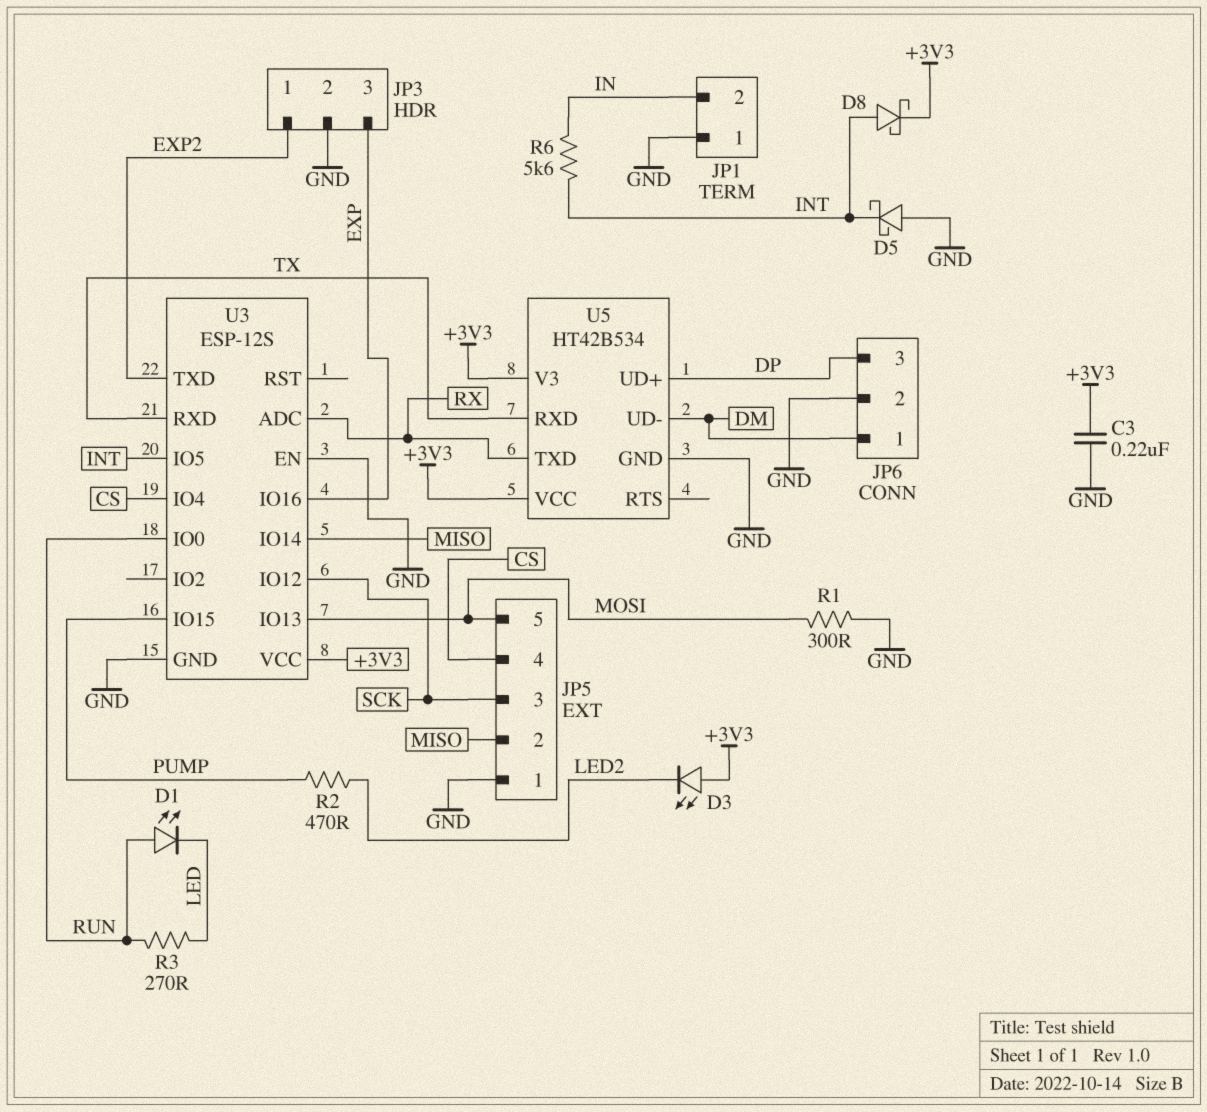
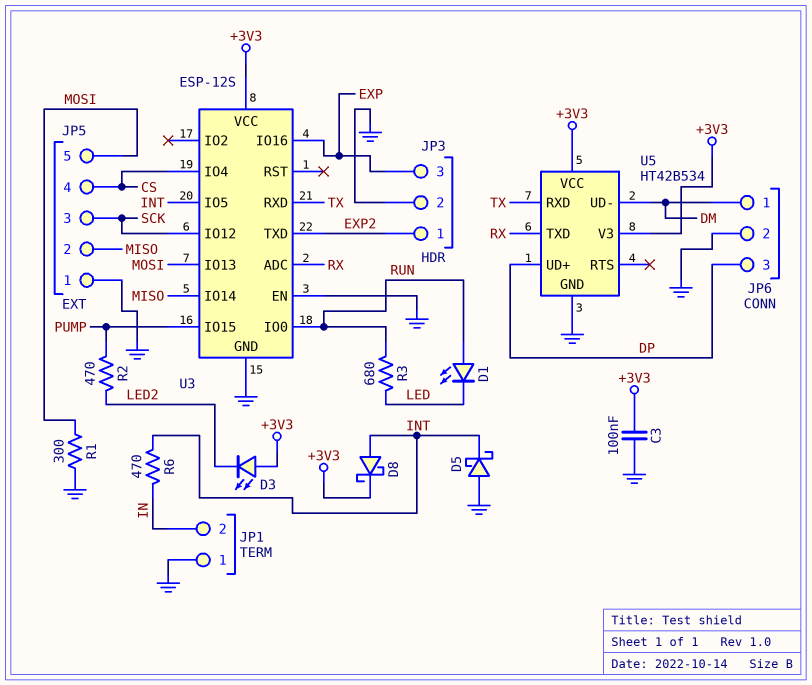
C3: 220nF (+3V3, GND) -> 100nF (+3V3, GND)
R3: 270 (LED, RUN) -> 680 (LED, RUN)
R6: 5.6k (IN, INT) -> 470 (IN, INT)

